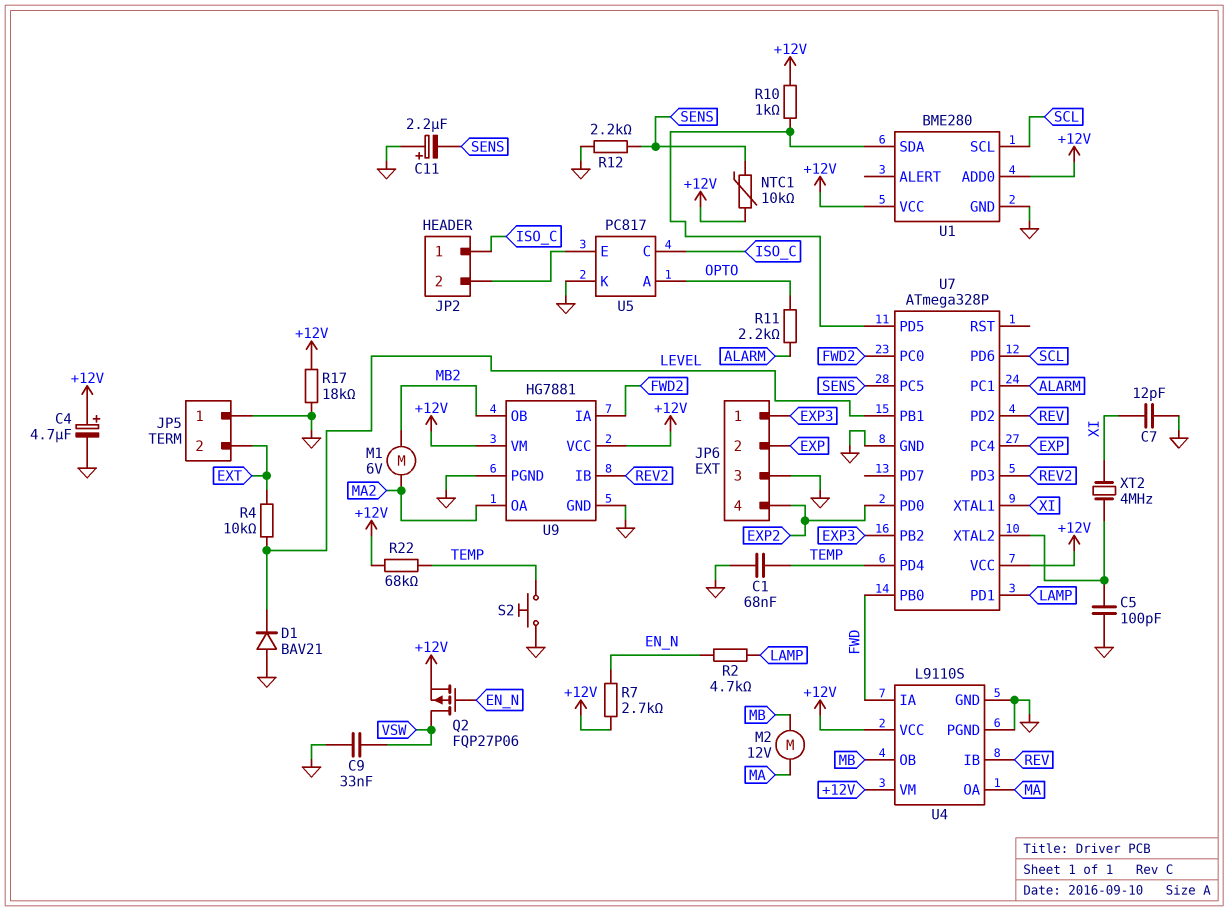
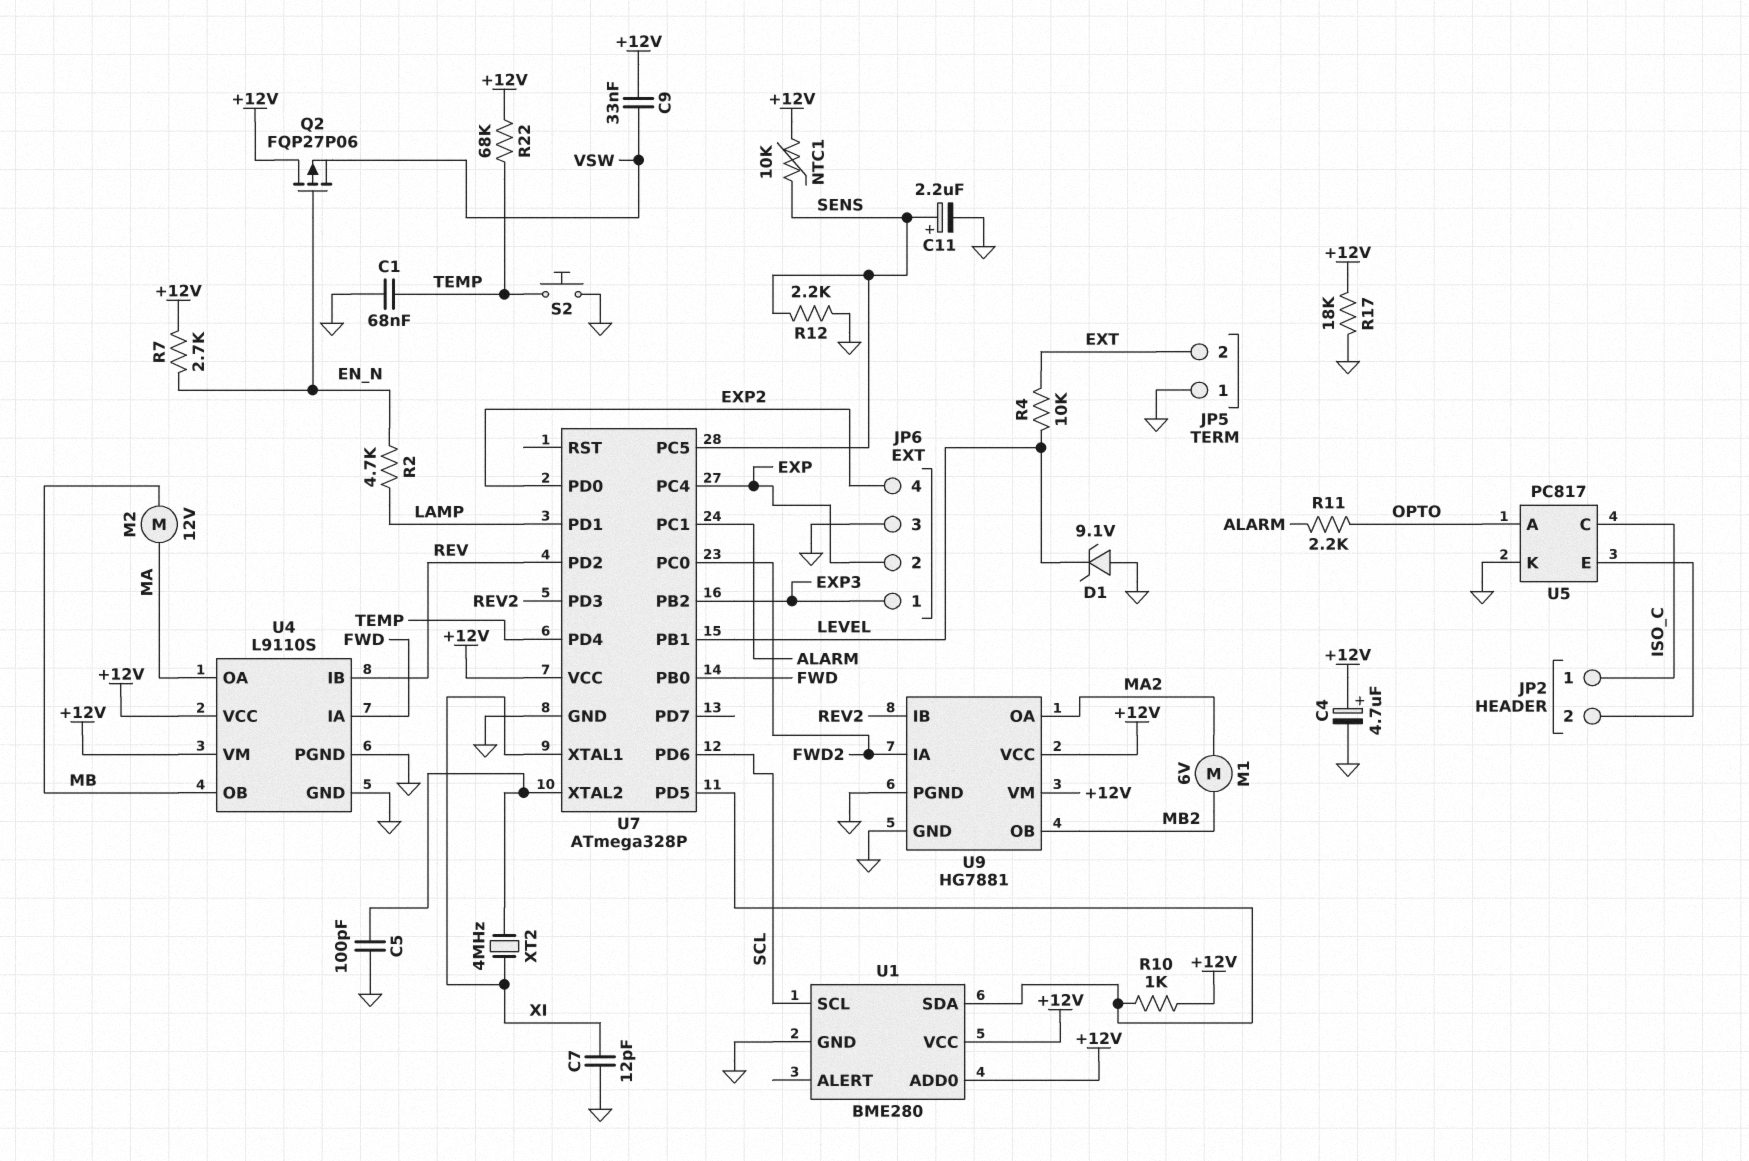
C9: 33nF (GND, VSW) -> 33nF (+12V, VSW)
C11: 2.2uF (plus GND, minus SENS) -> 2.2uF (plus SENS, minus GND)
D1: diode BAV21 (A GND, K LEVEL) -> zener 9.1V (A GND, K LEVEL)
Q2: PMOS FQP27P06 (G EN_N, D VSW, S +12V) -> PMOS FQP27P06 (G EN_N, D +12V, S VSW)

